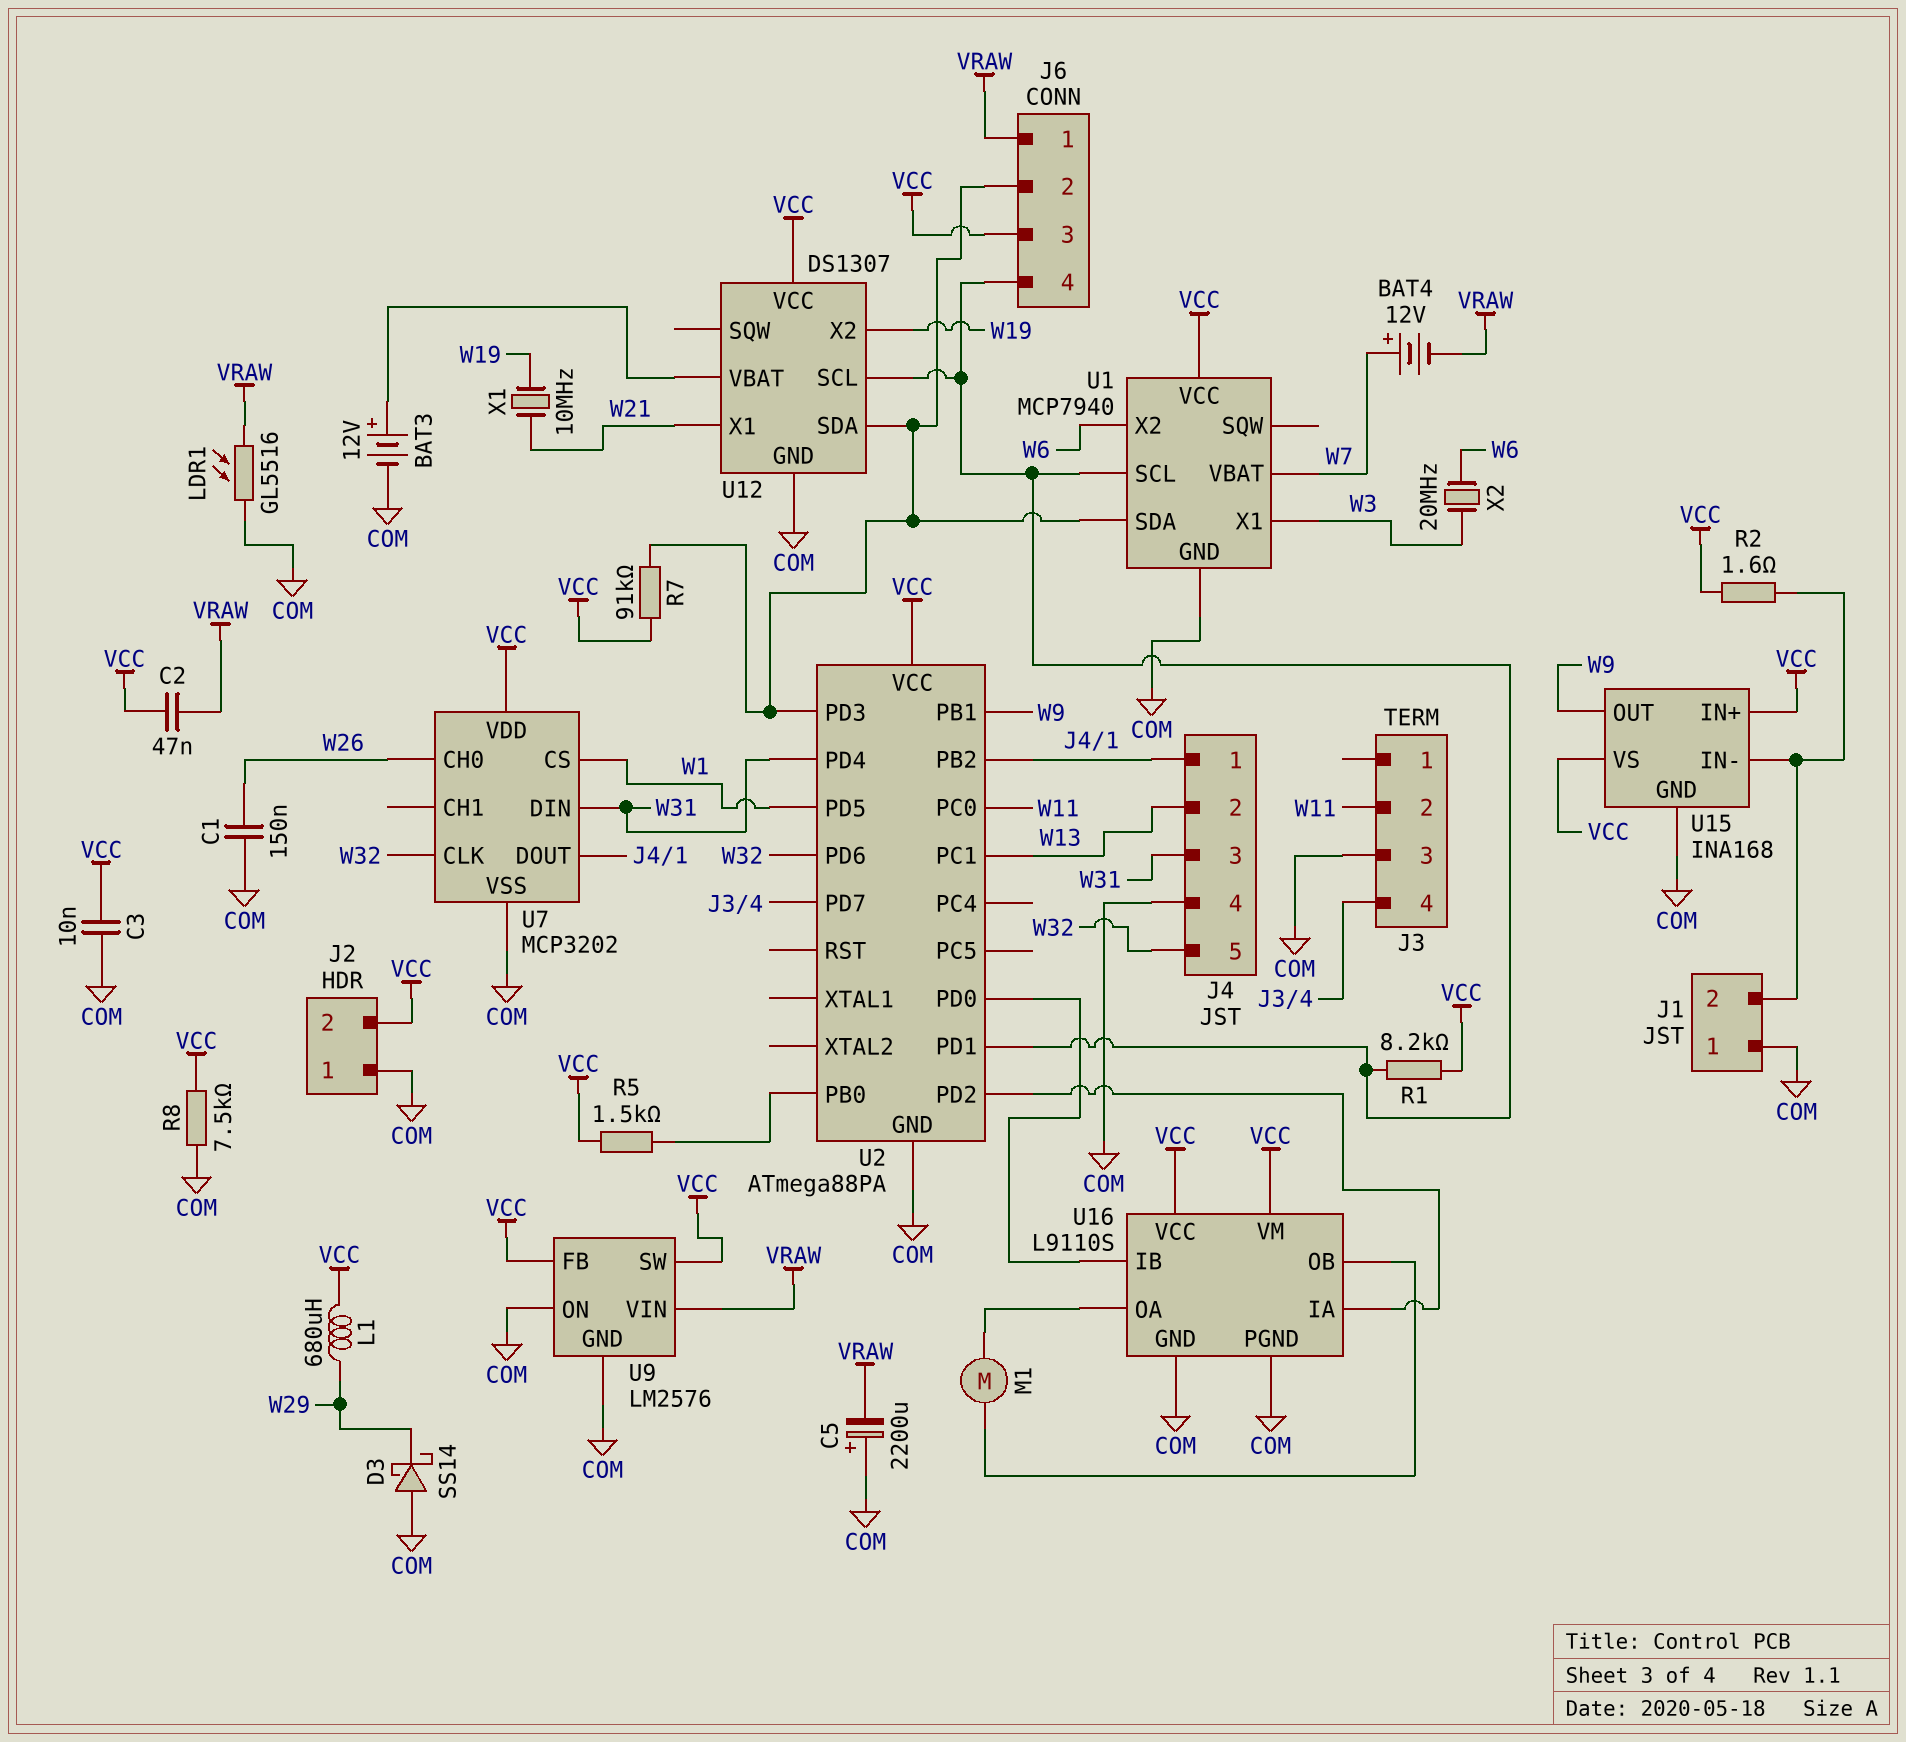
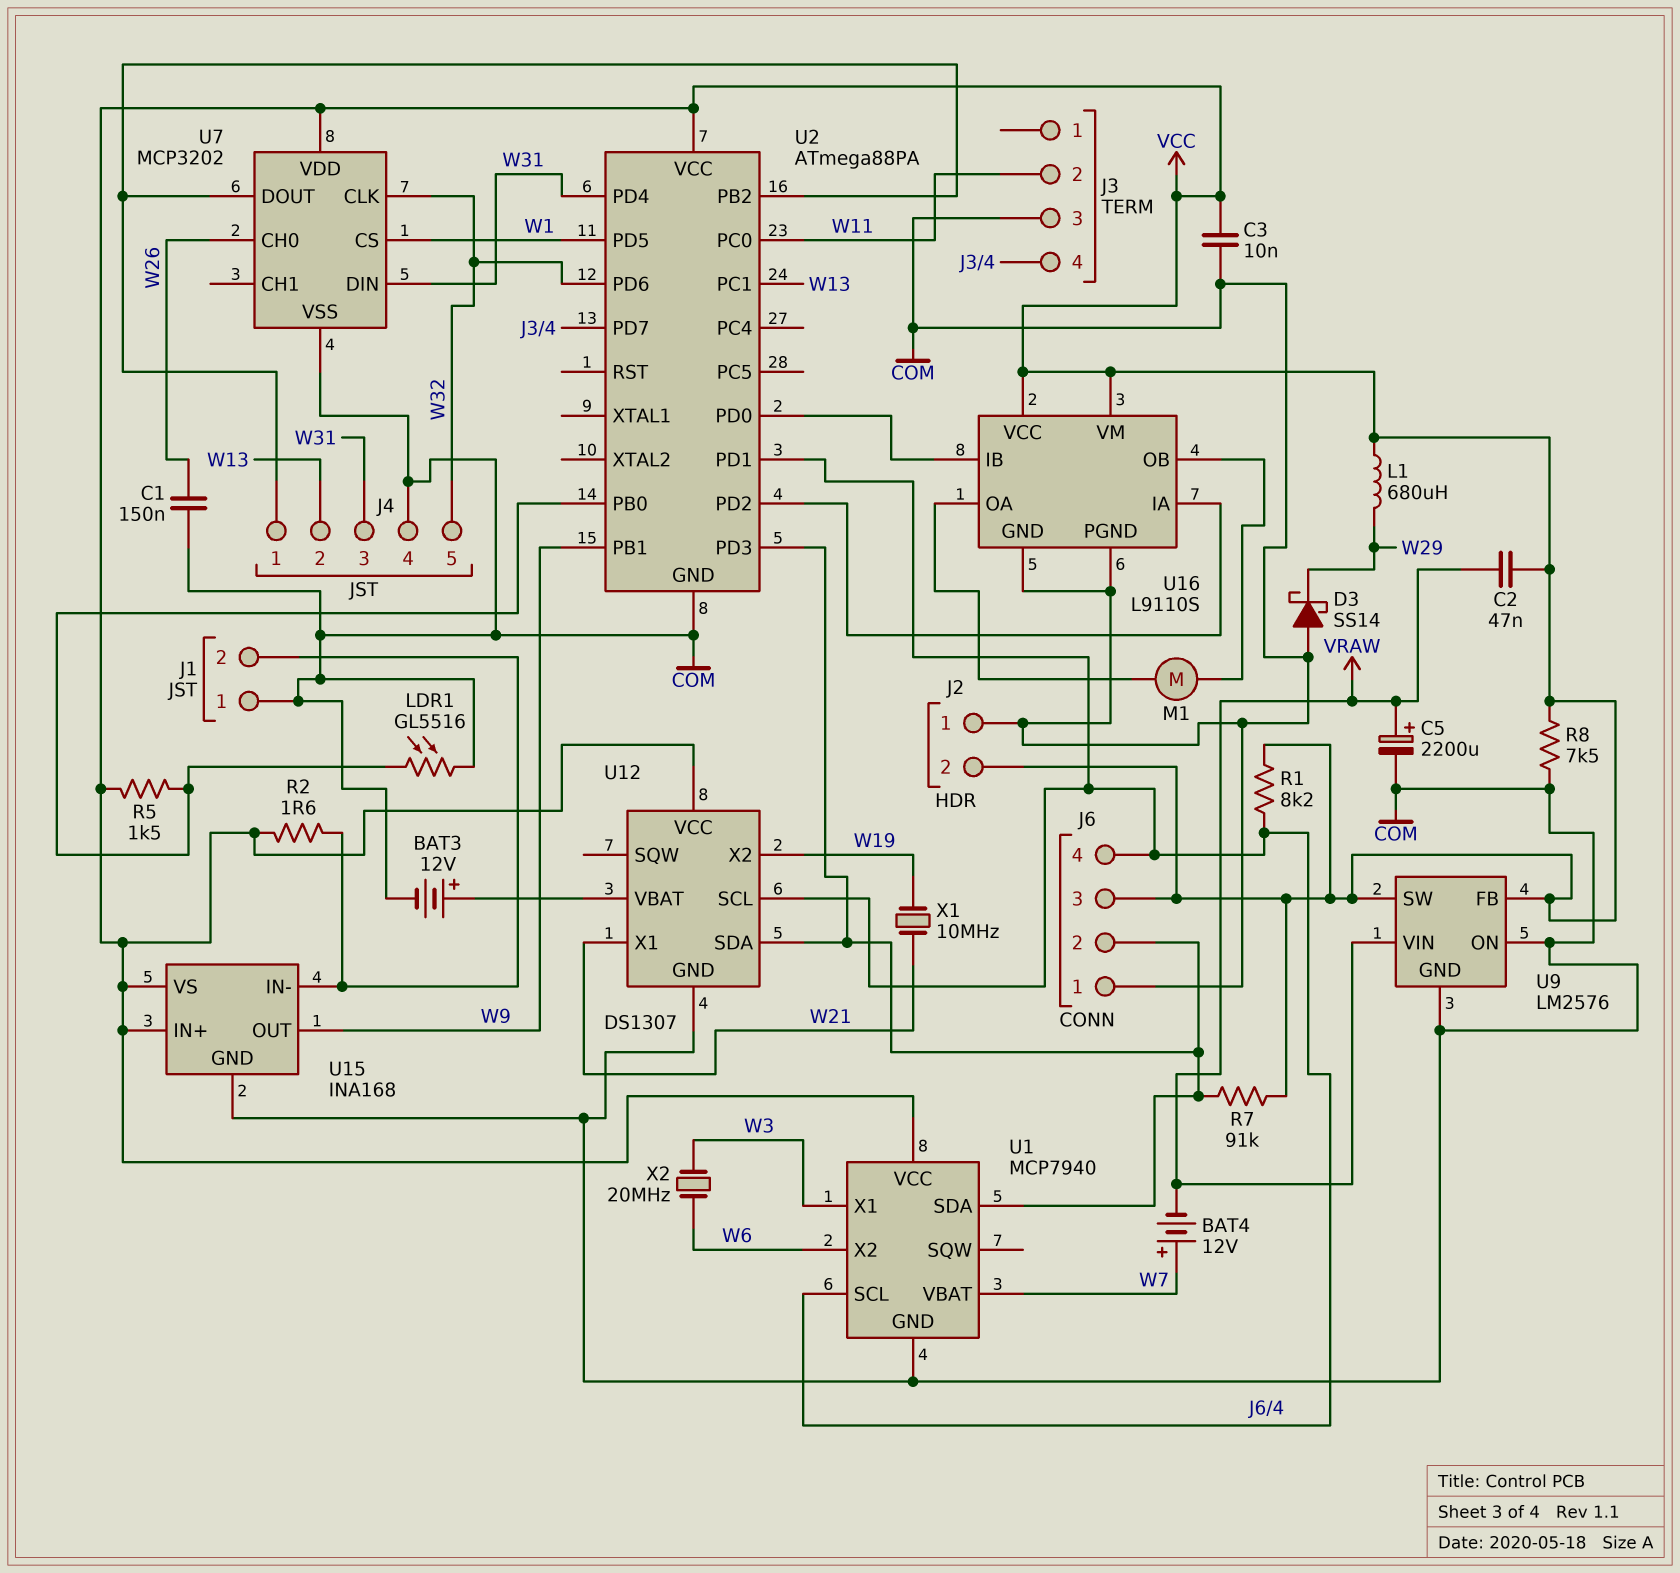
C5: 2200uF (plus COM, minus VRAW) -> 2200uF (plus VRAW, minus COM)
J6 pin 1: VRAW -> COM
LDR1: GL5516 (COM, VRAW) -> GL5516 (COM, U2/PB0)

